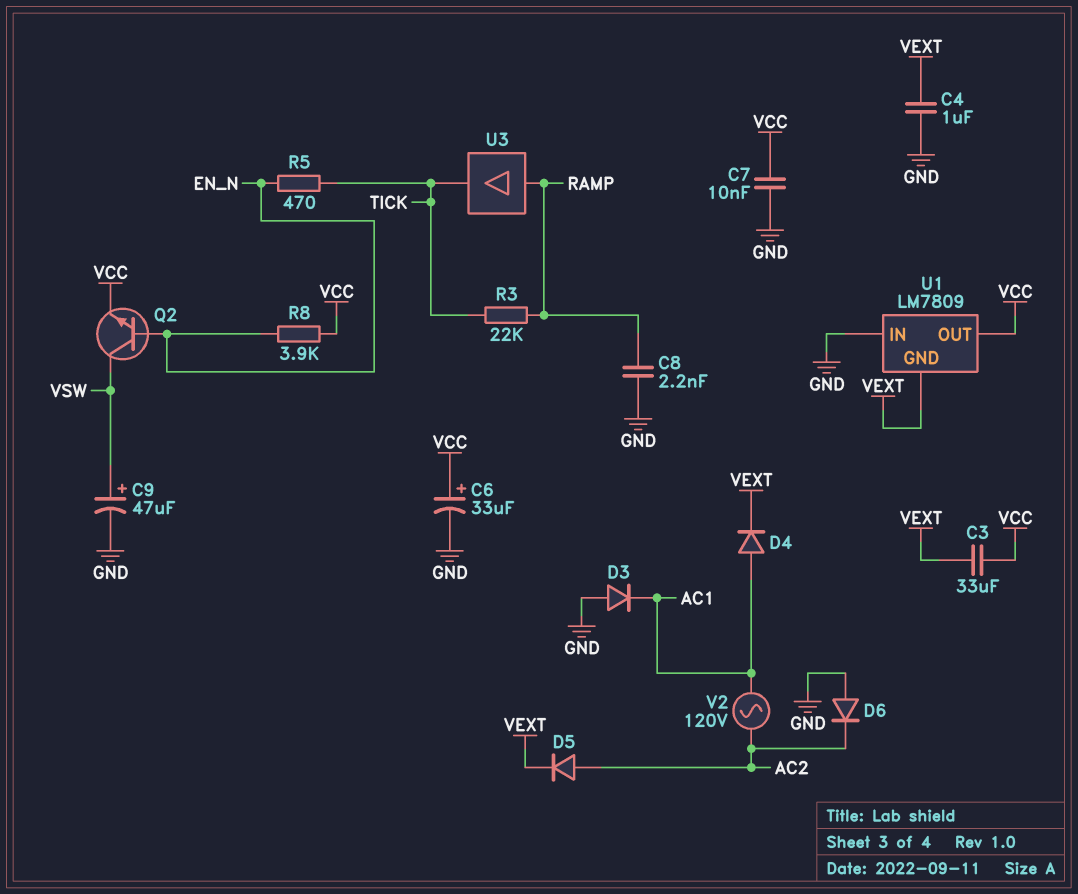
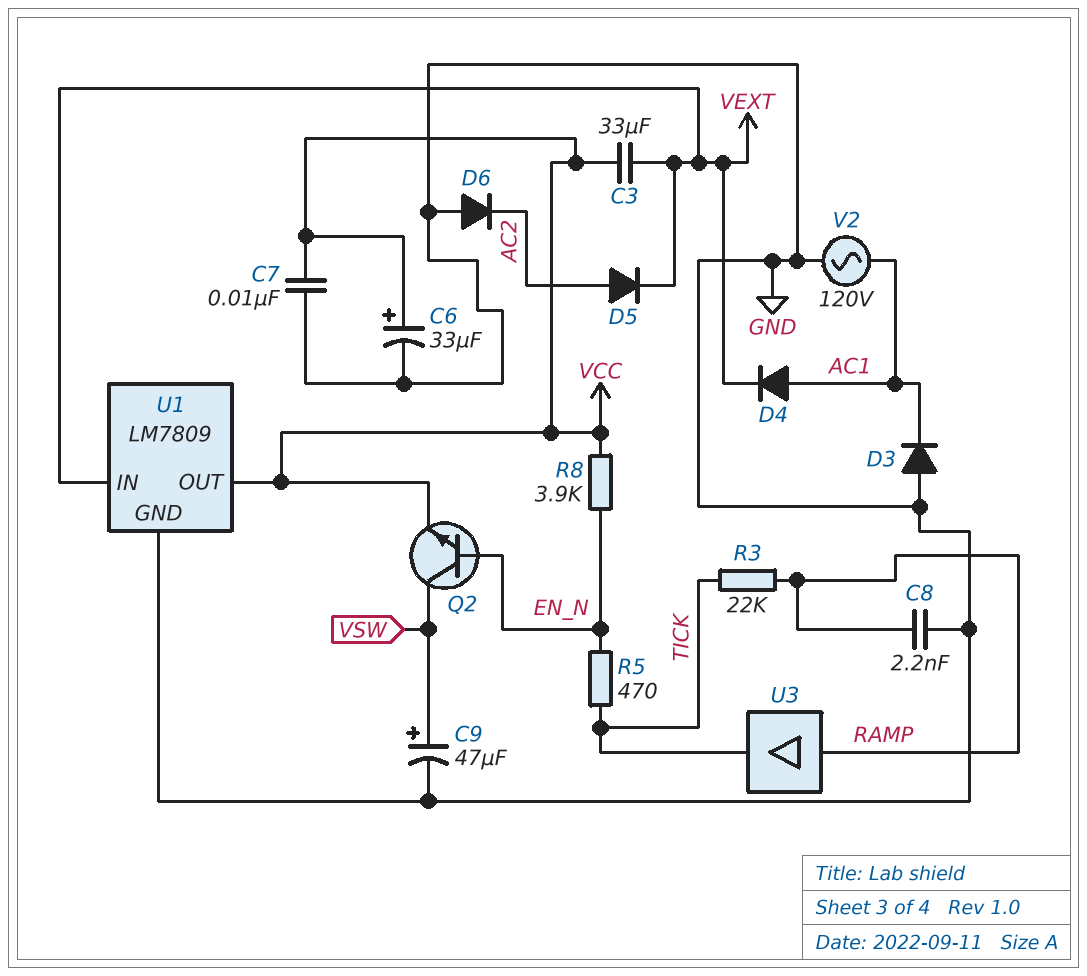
C4: 1uF (GND, VEXT) -> none
U1 pin GND: VEXT -> GND
U1 pin IN: GND -> VEXT
V2: AC 120V (AC1, AC2) -> AC 120V (AC1, GND)

